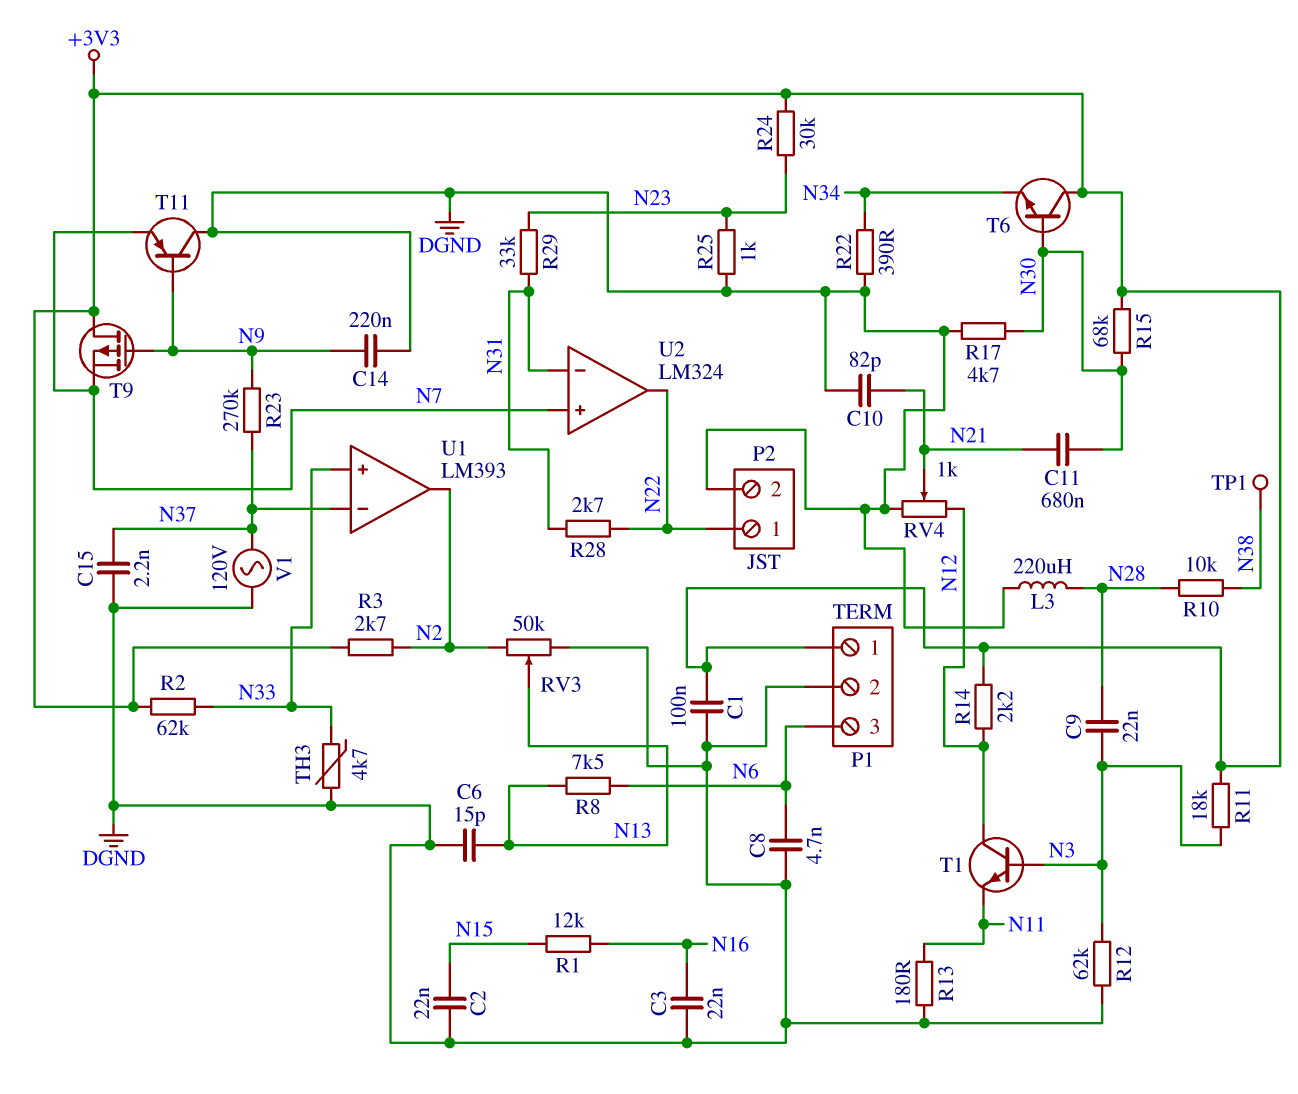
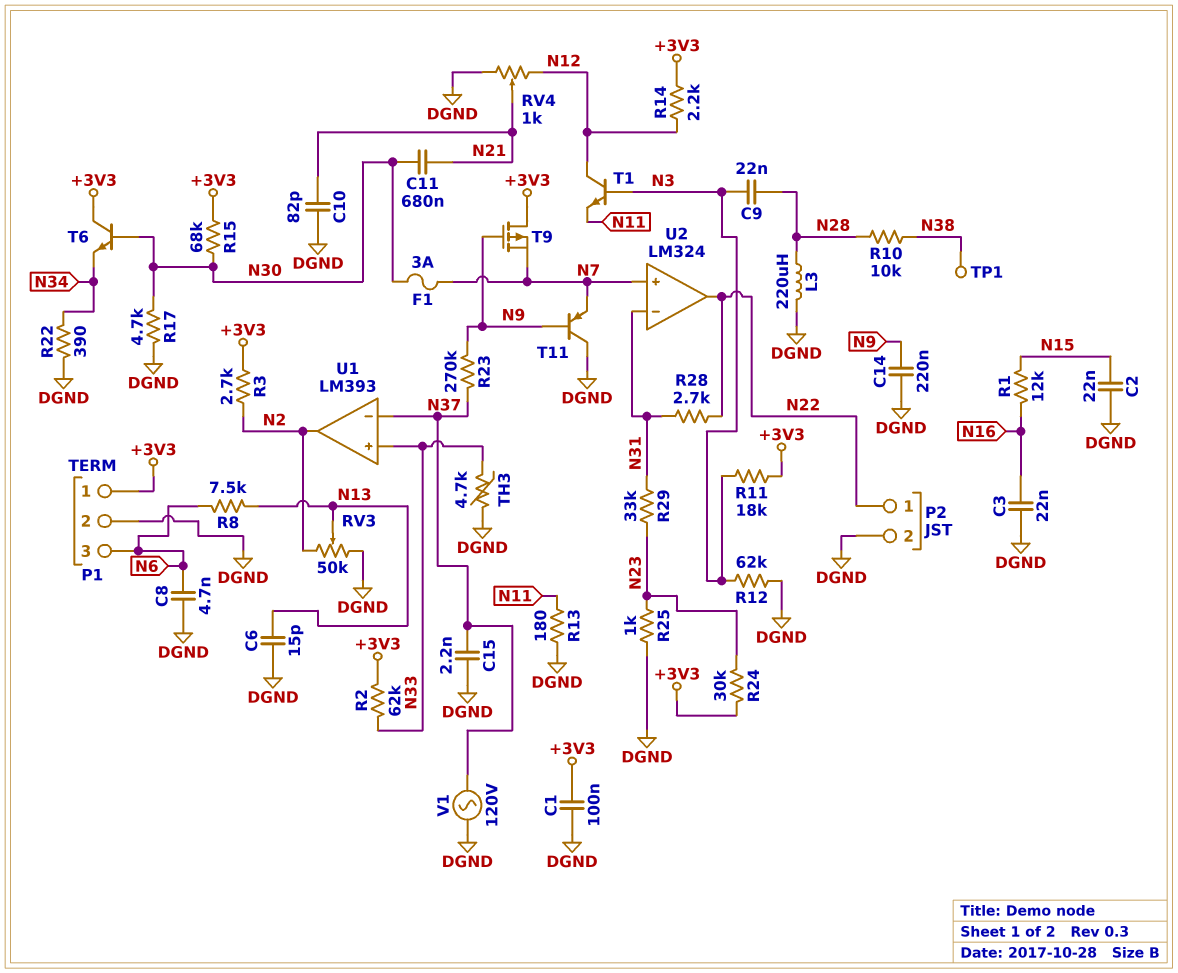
F1: none -> 3A (N7, N30)

